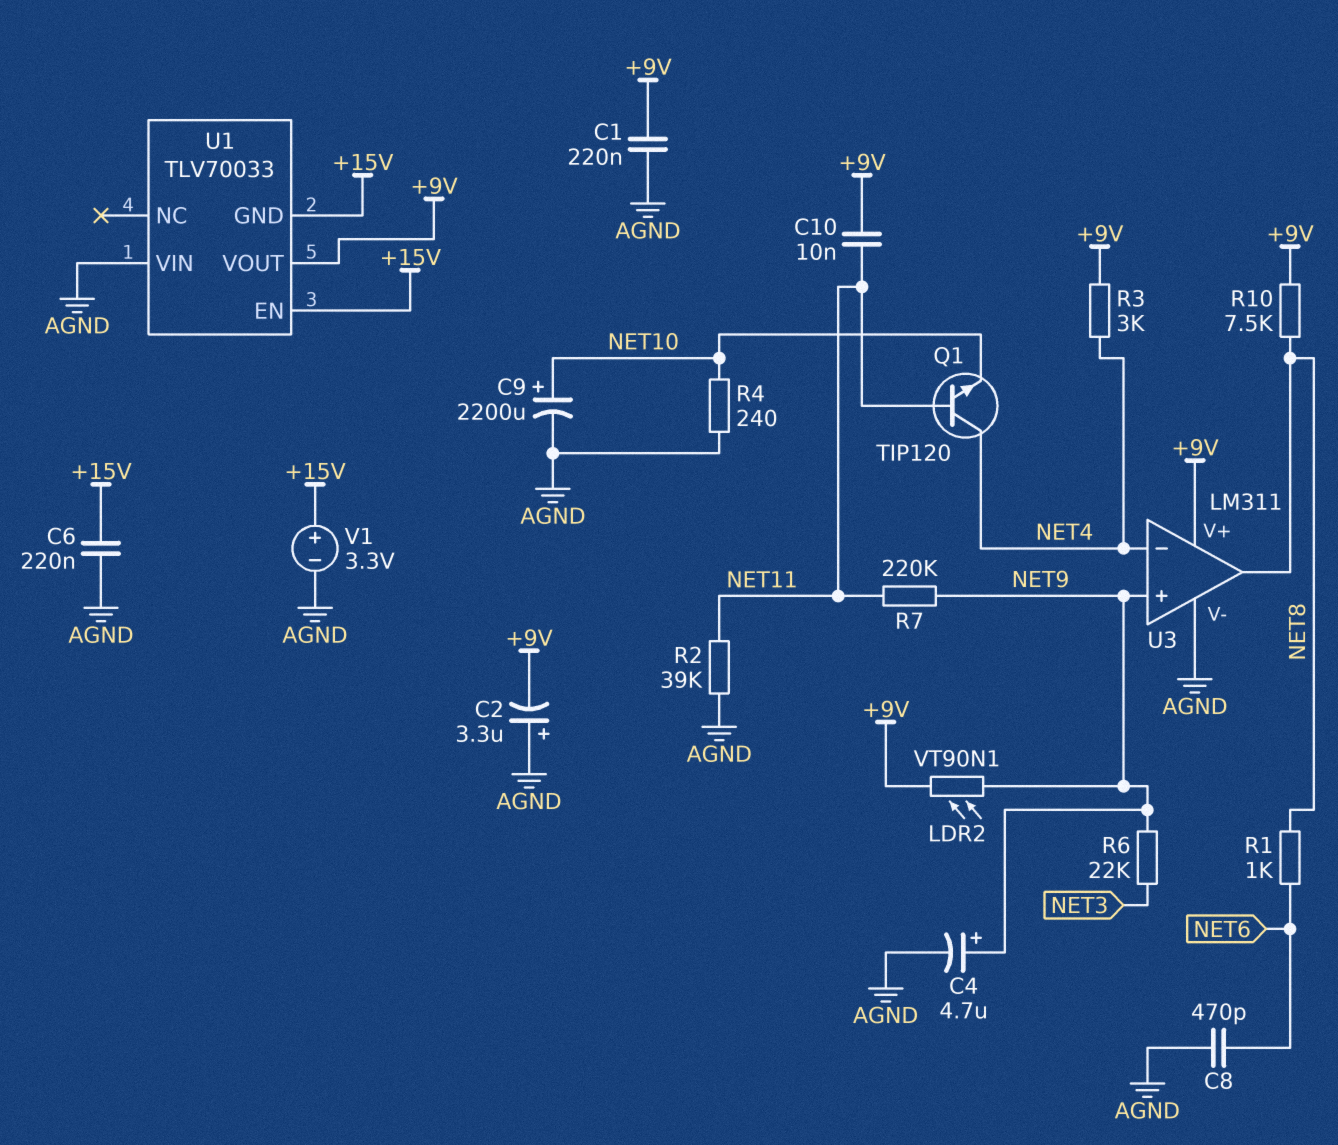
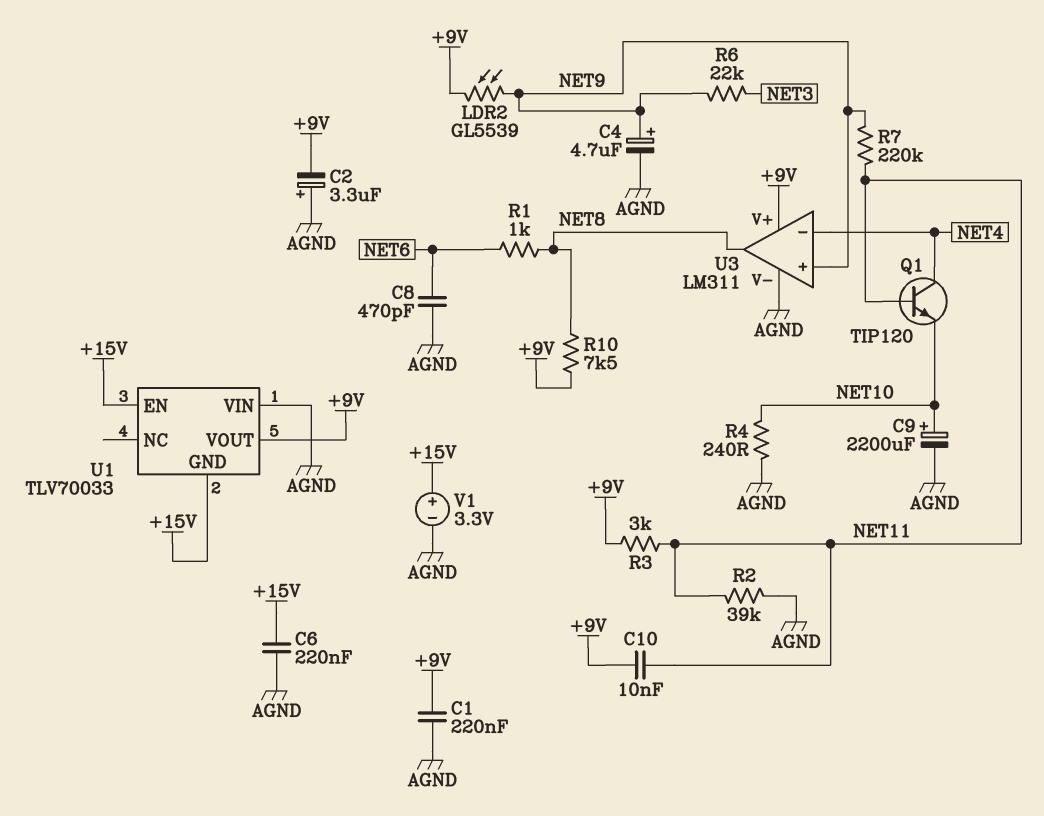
LDR2: VT90N1 (+9V, NET9) -> GL5539 (+9V, NET9)
R3: 3k (+9V, NET4) -> 3k (+9V, NET11)

